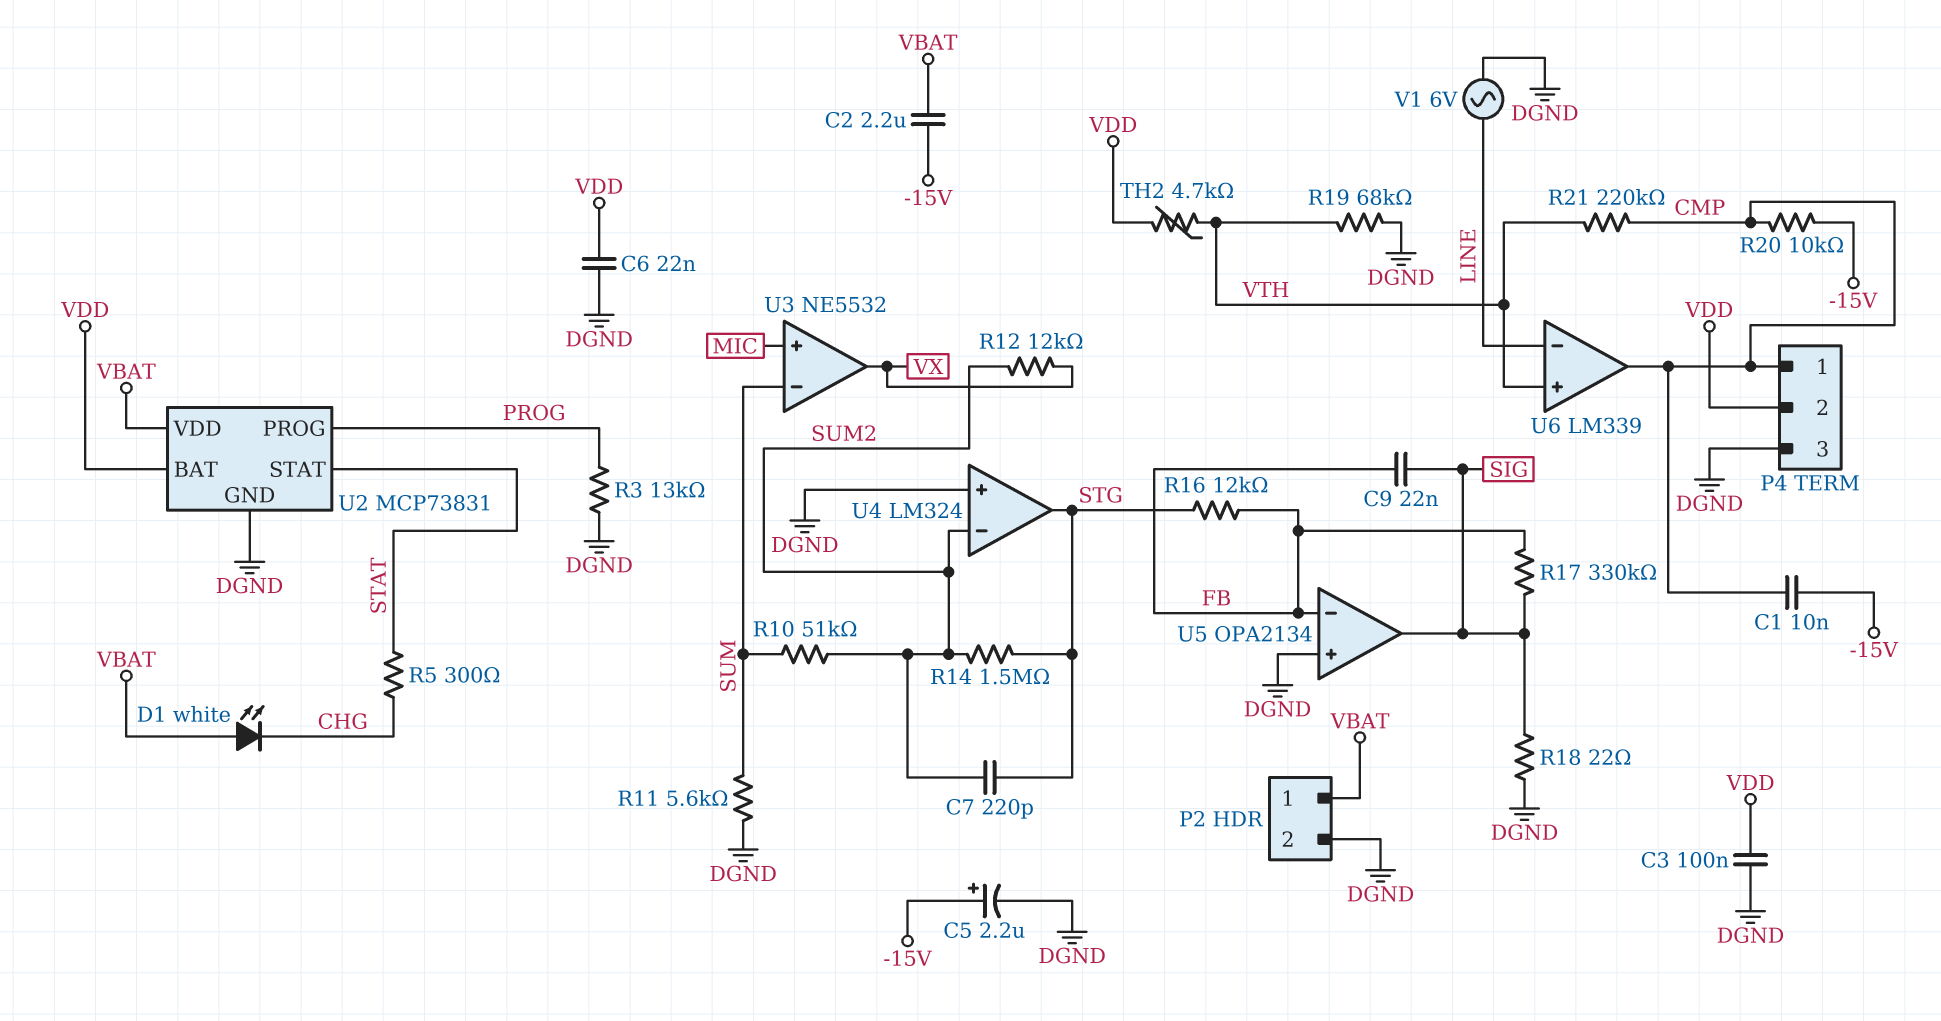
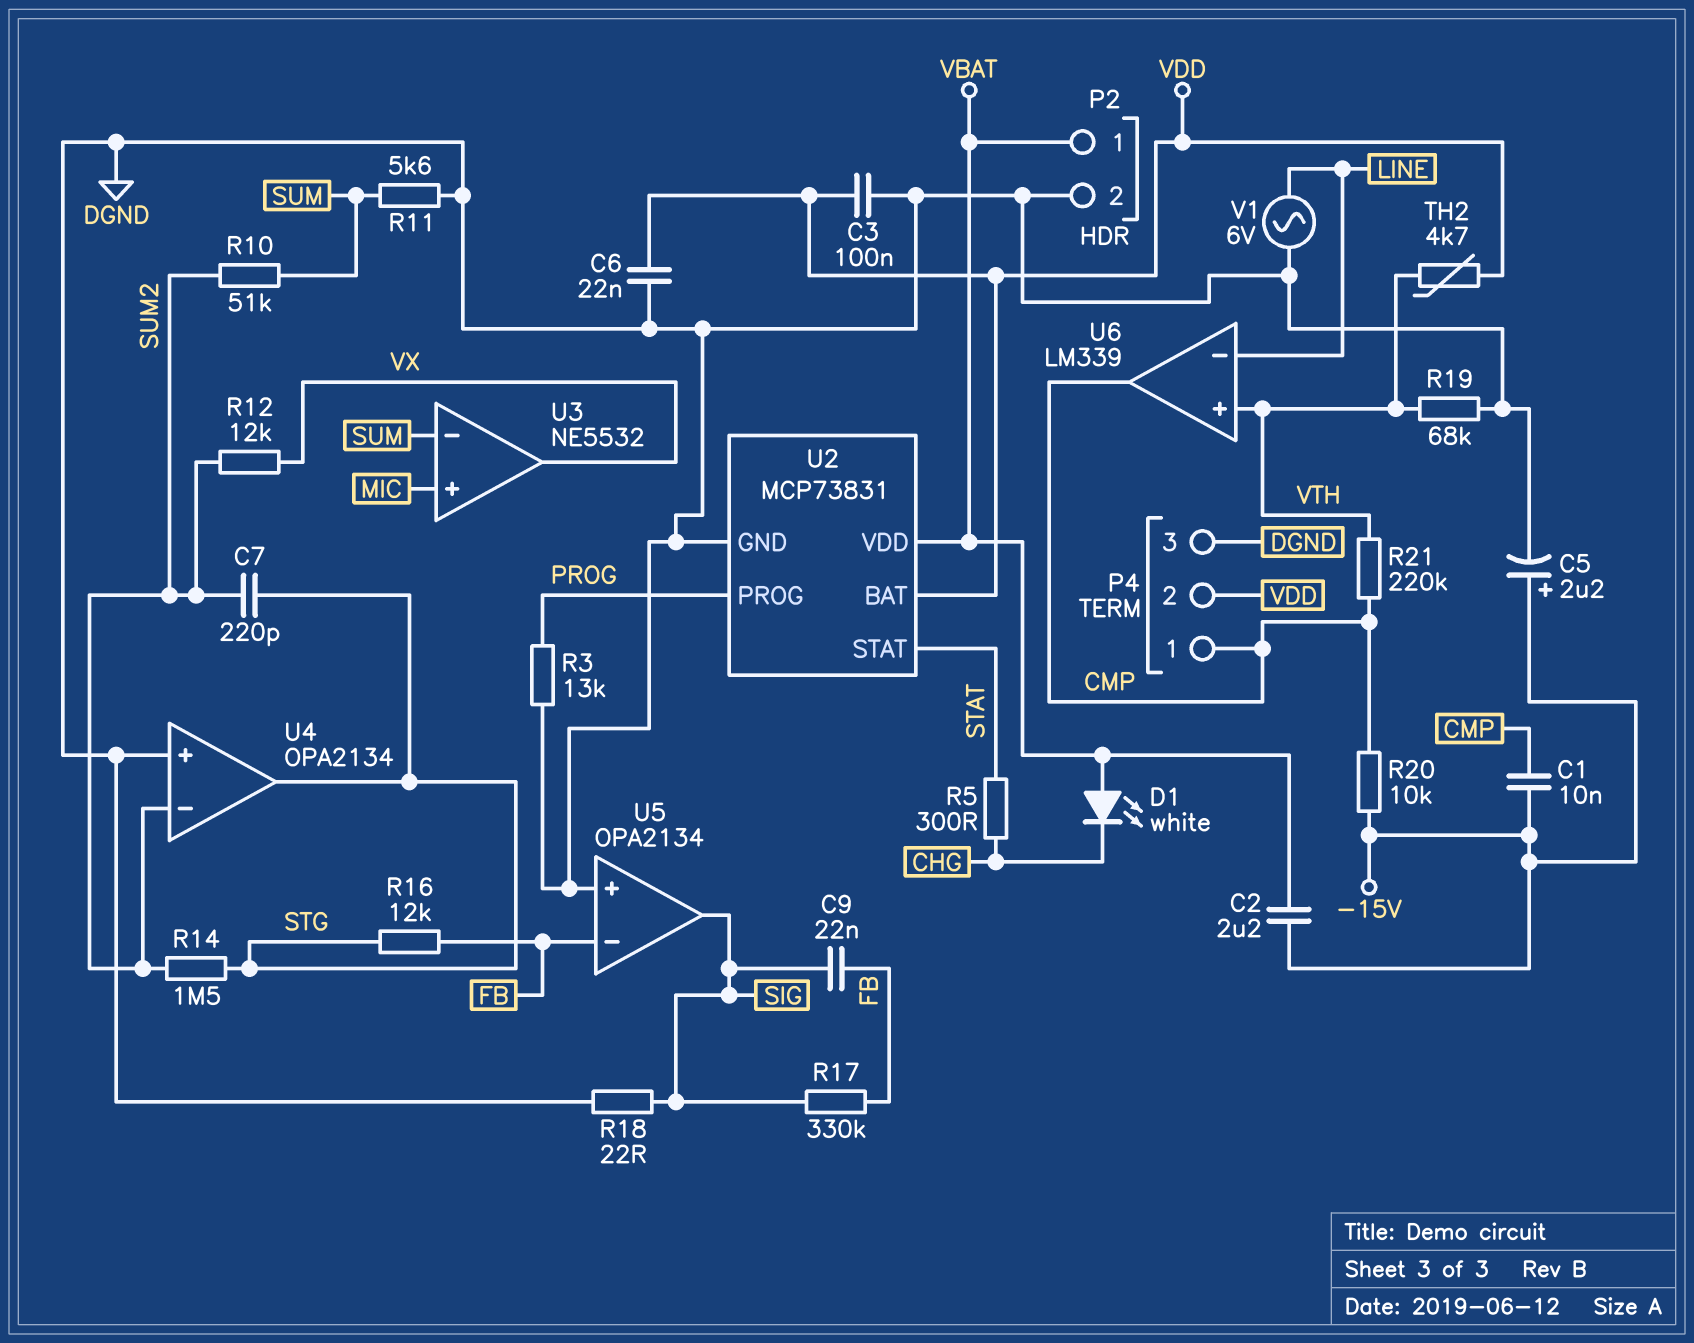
U4: LM324 -> OPA2134

